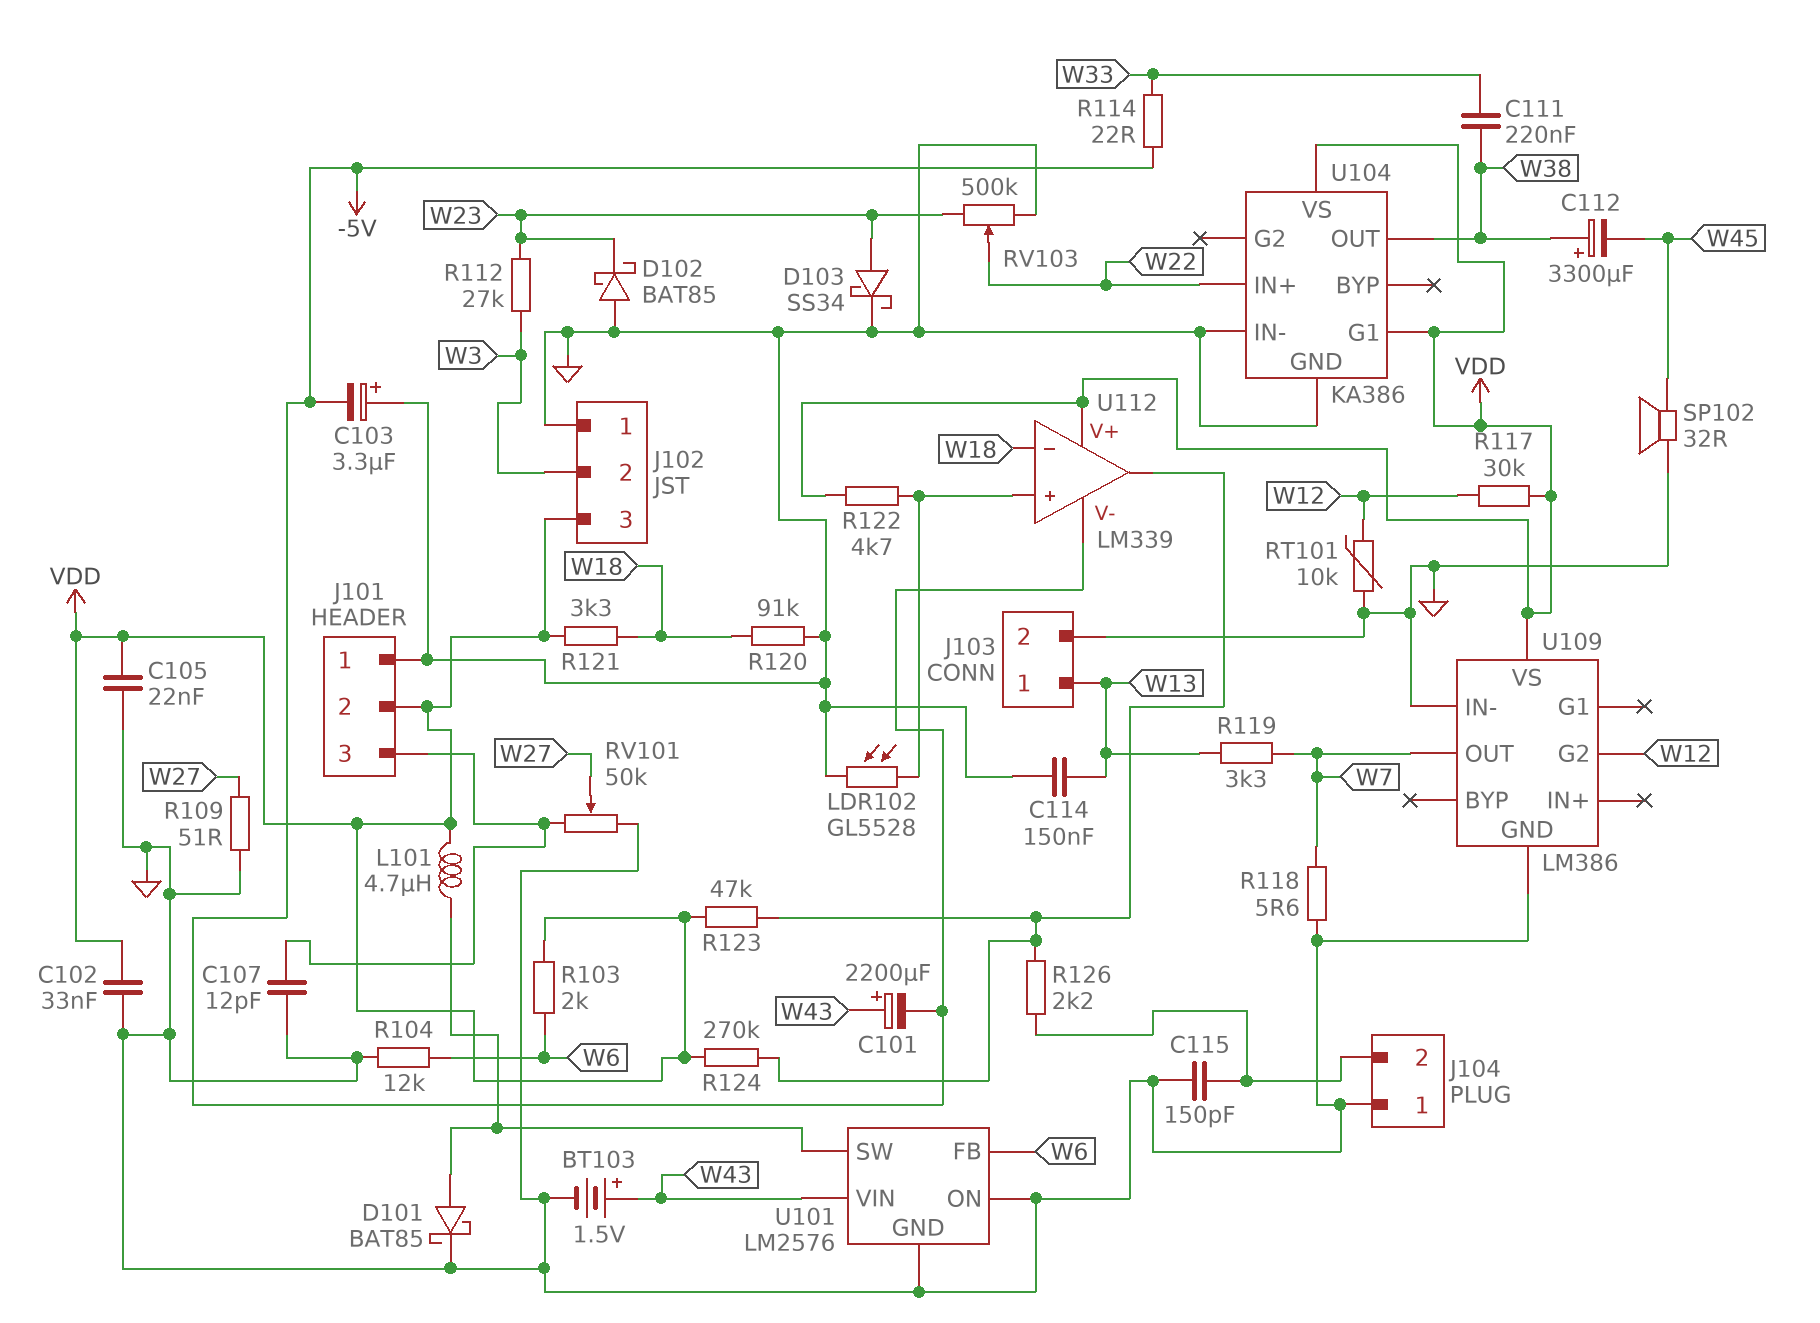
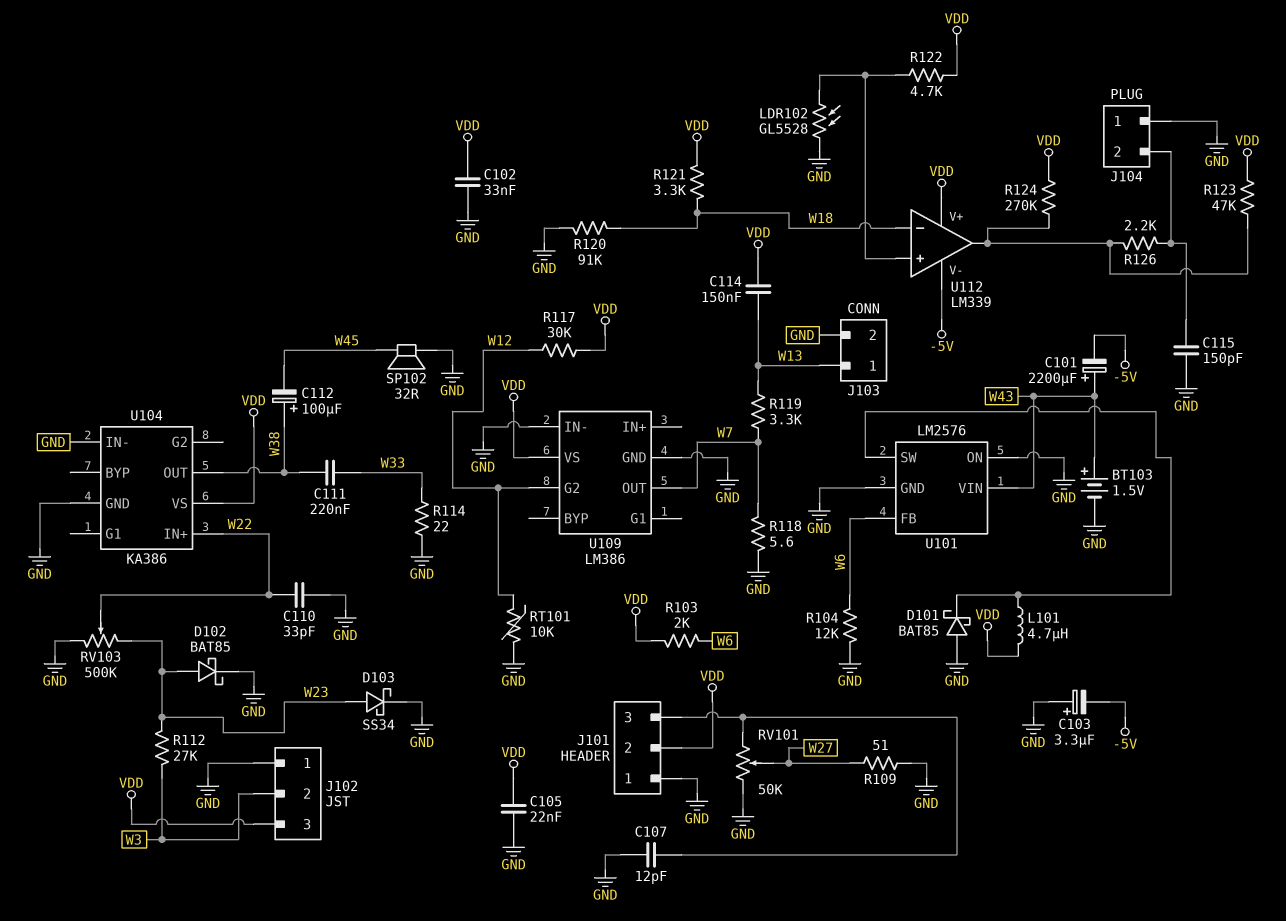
C110: none -> 33pF (GND, W22)
C112: 3300uF (plus W38, minus W45) -> 100uF (plus W38, minus W45)
C114: 150nF (GND, W13) -> 150nF (VDD, W13)
D101: schottky BAT85 (A U101/SW, K GND) -> schottky BAT85 (A GND, K U101/SW)
D102: schottky BAT85 (A GND, K W23) -> schottky BAT85 (A W23, K GND)
R114: 22 (-5V, W33) -> 22 (GND, W33)
U104 pin G1: VDD -> none

